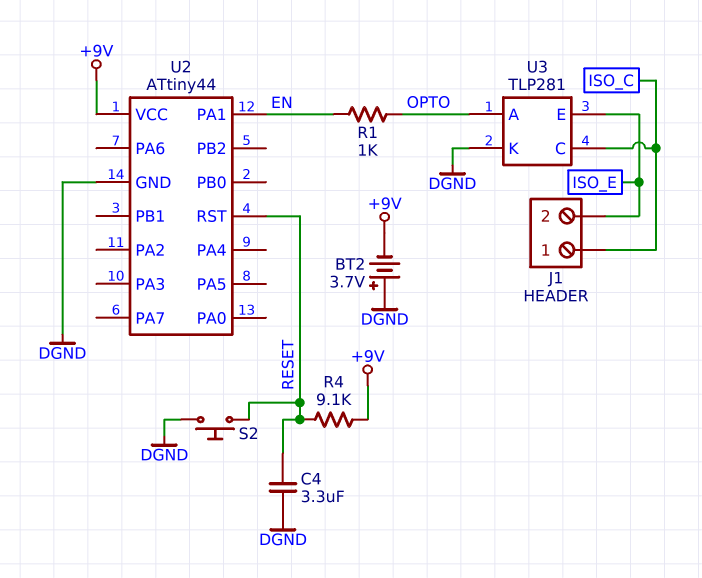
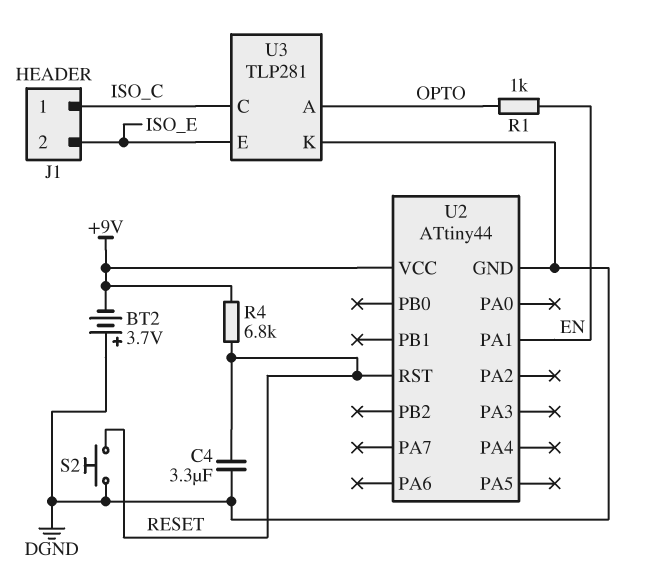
R4: 9.1k (+9V, RESET) -> 6.8k (+9V, RESET)

